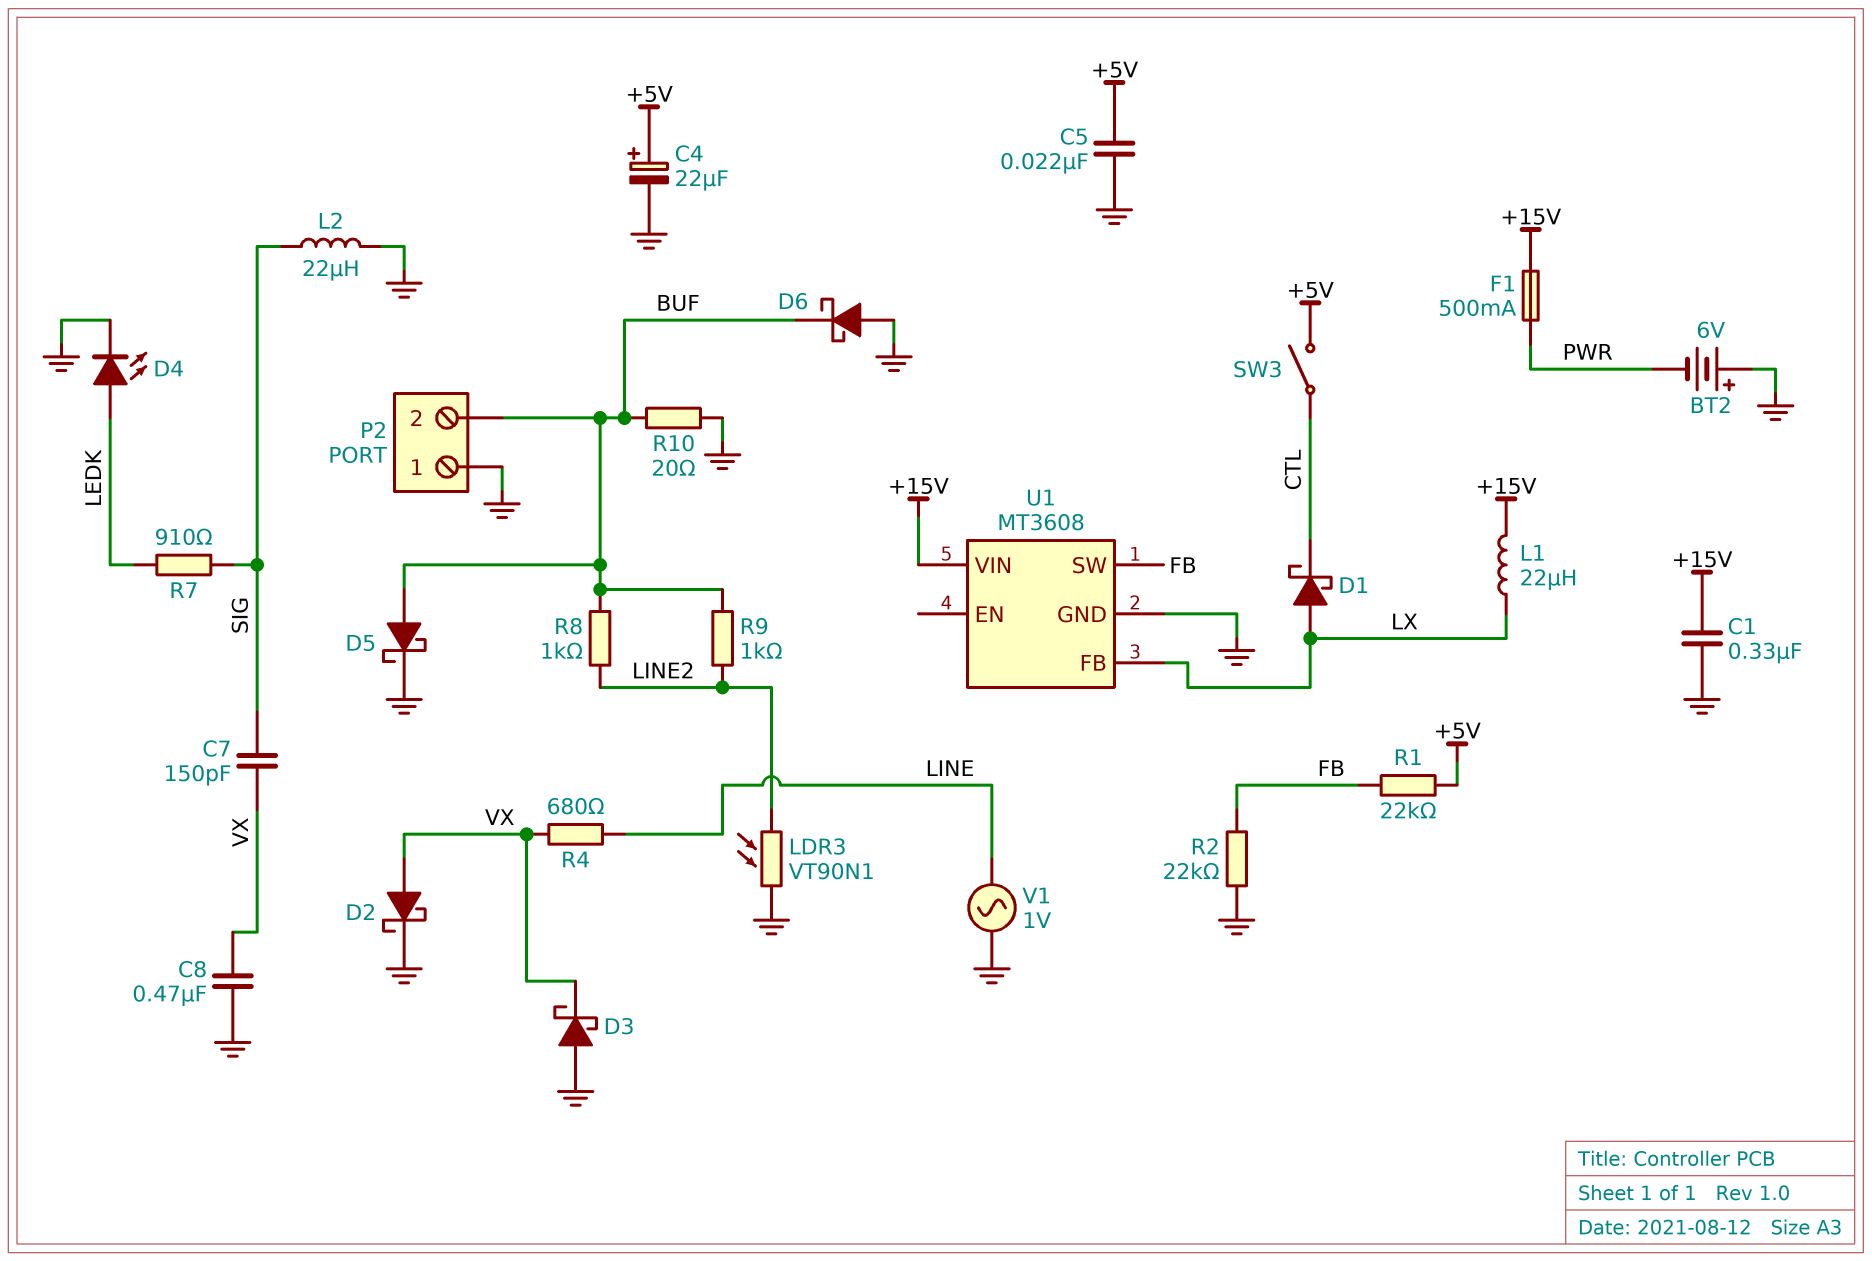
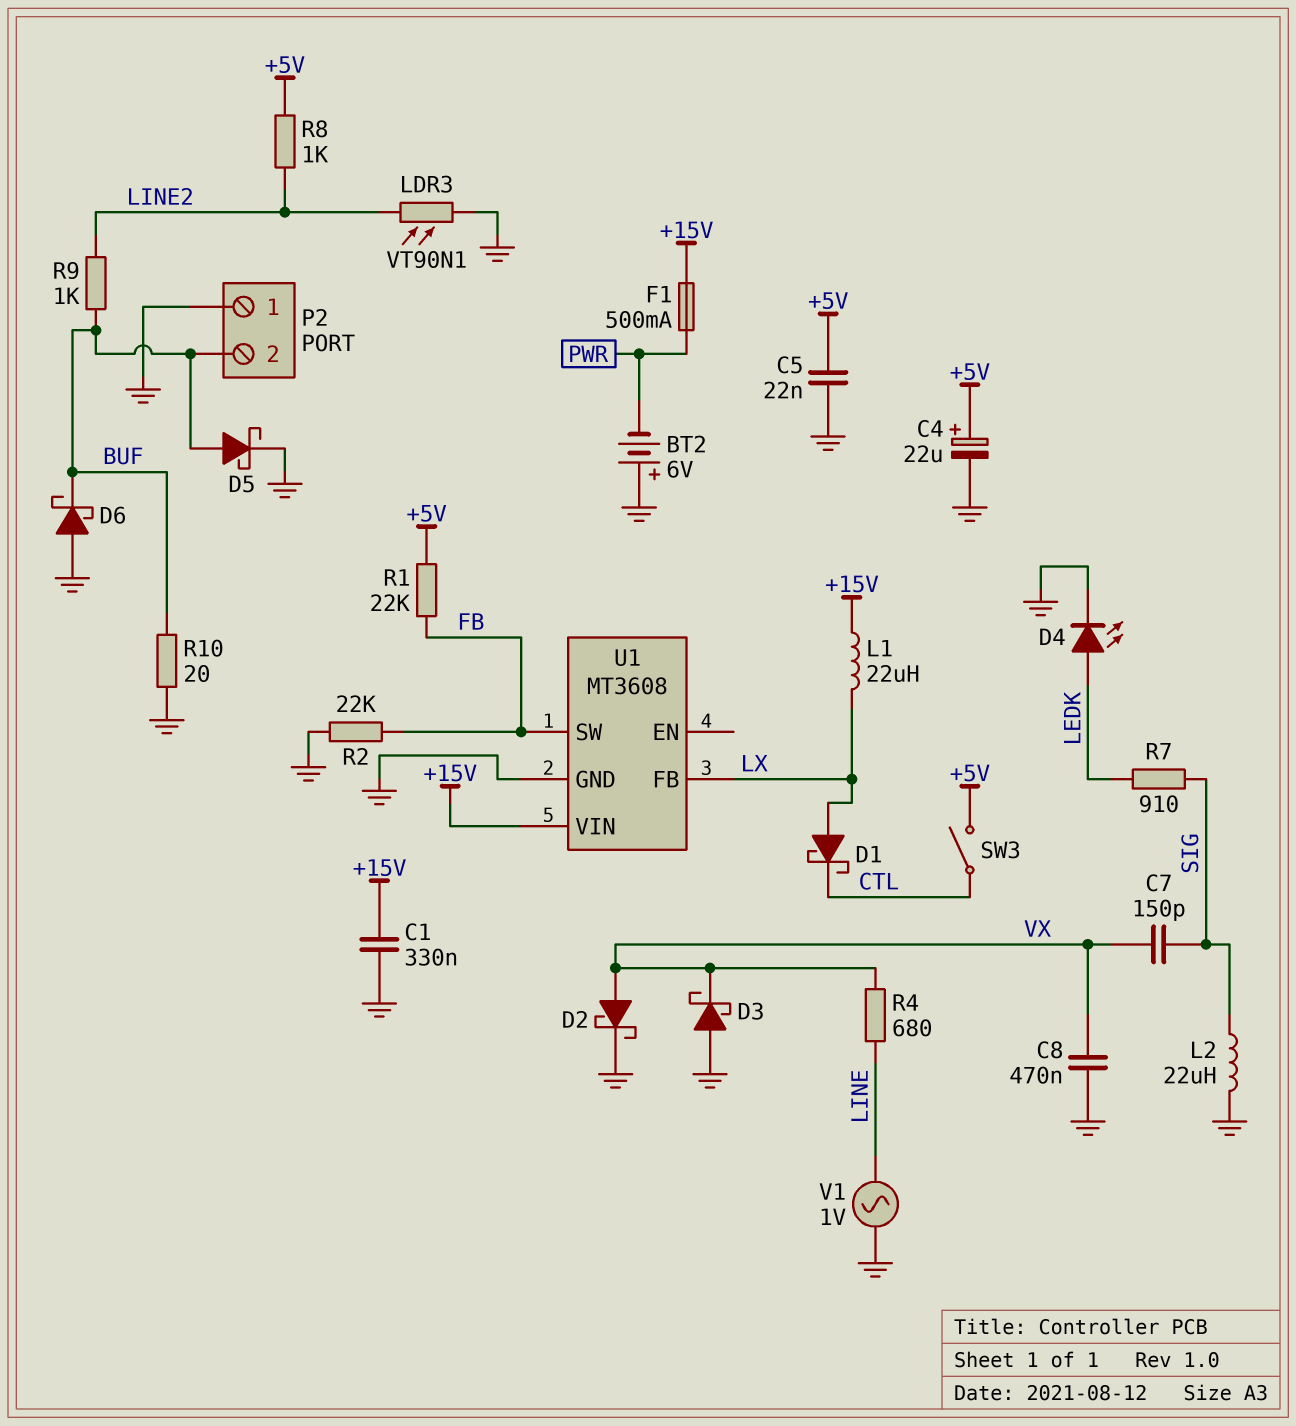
R8: 1k (BUF, LINE2) -> 1k (+5V, LINE2)

